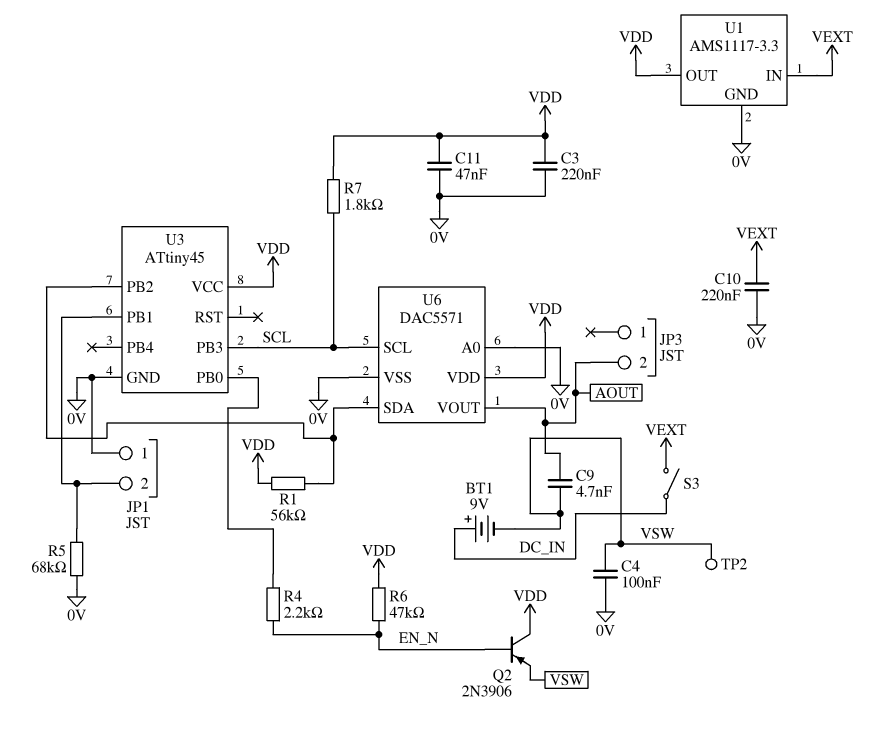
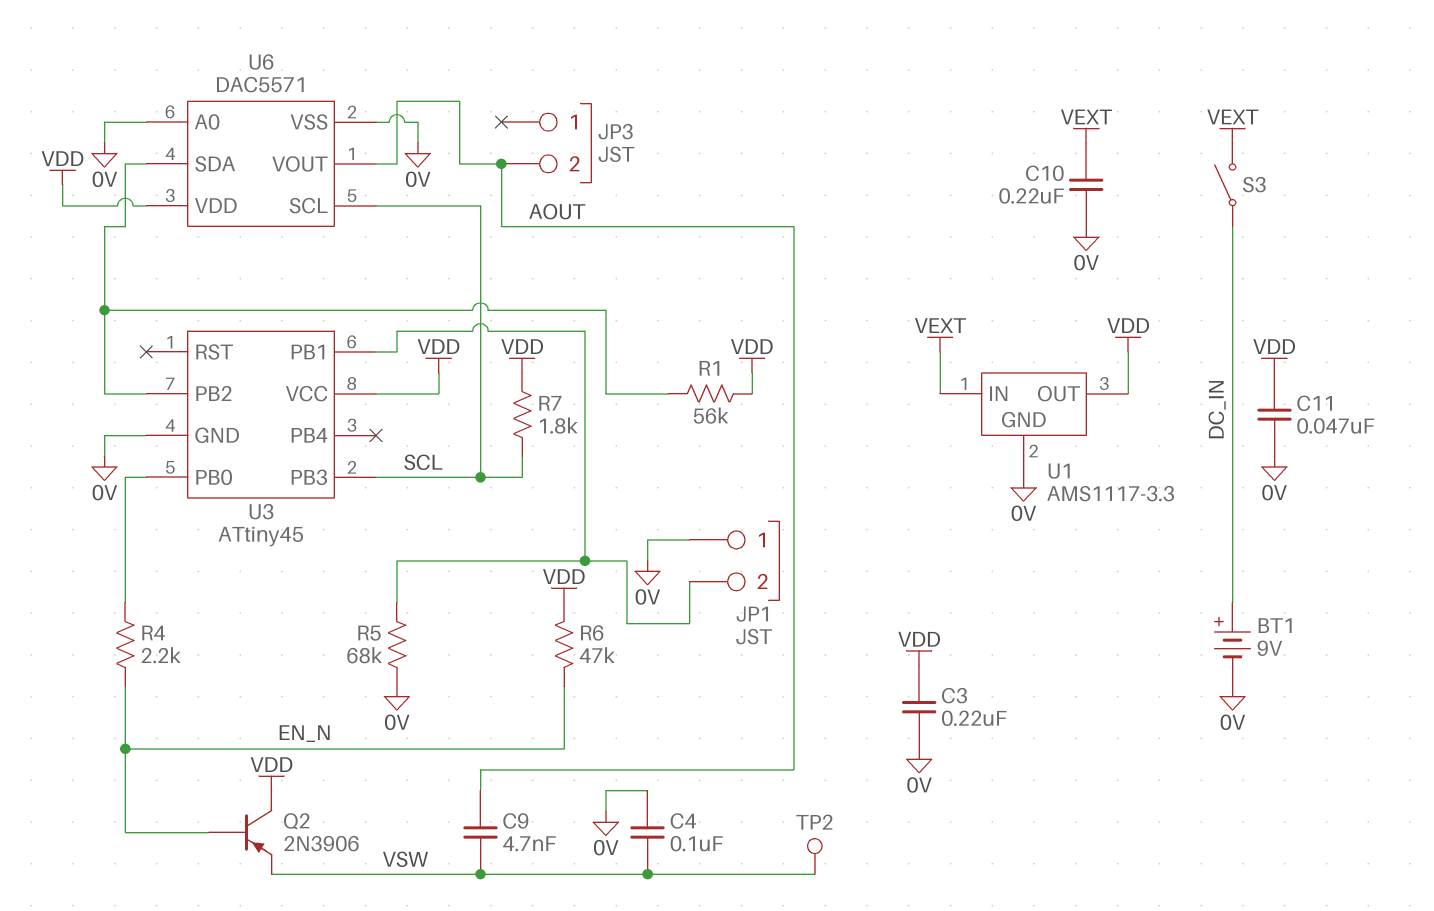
BT1: 9V (plus DC_IN, minus VSW) -> 9V (plus DC_IN, minus 0V)

